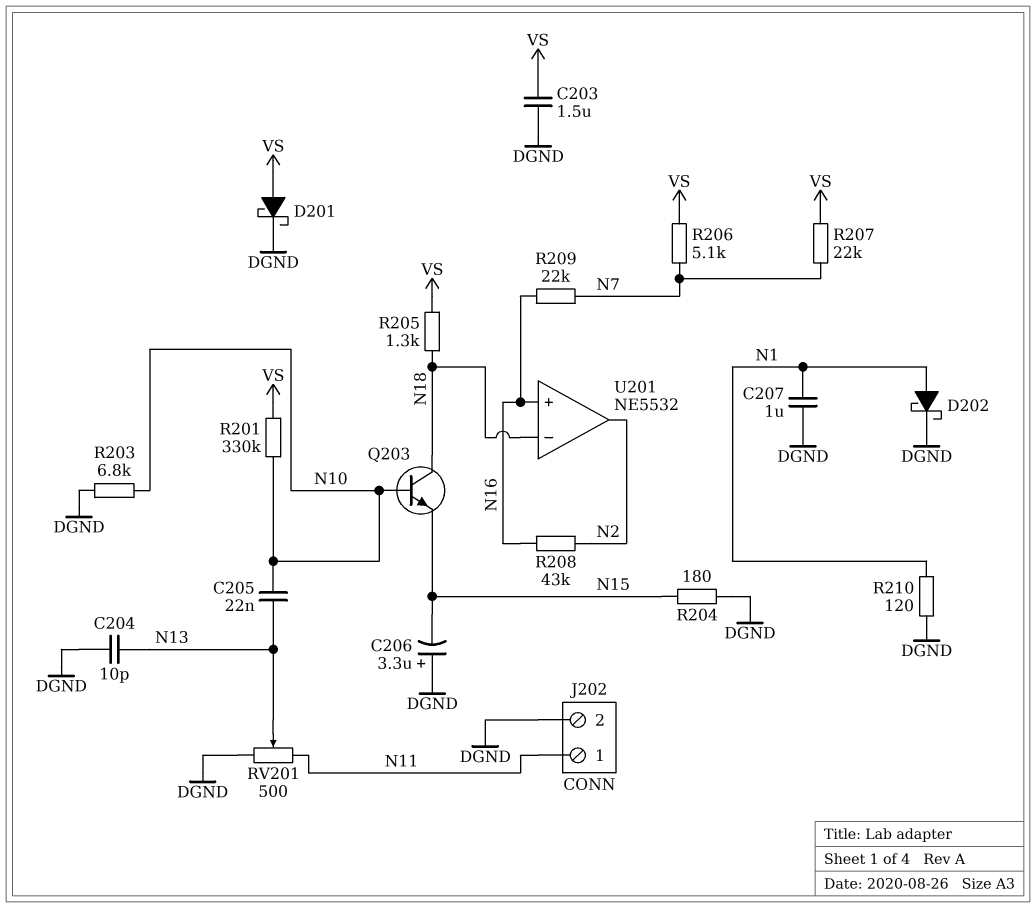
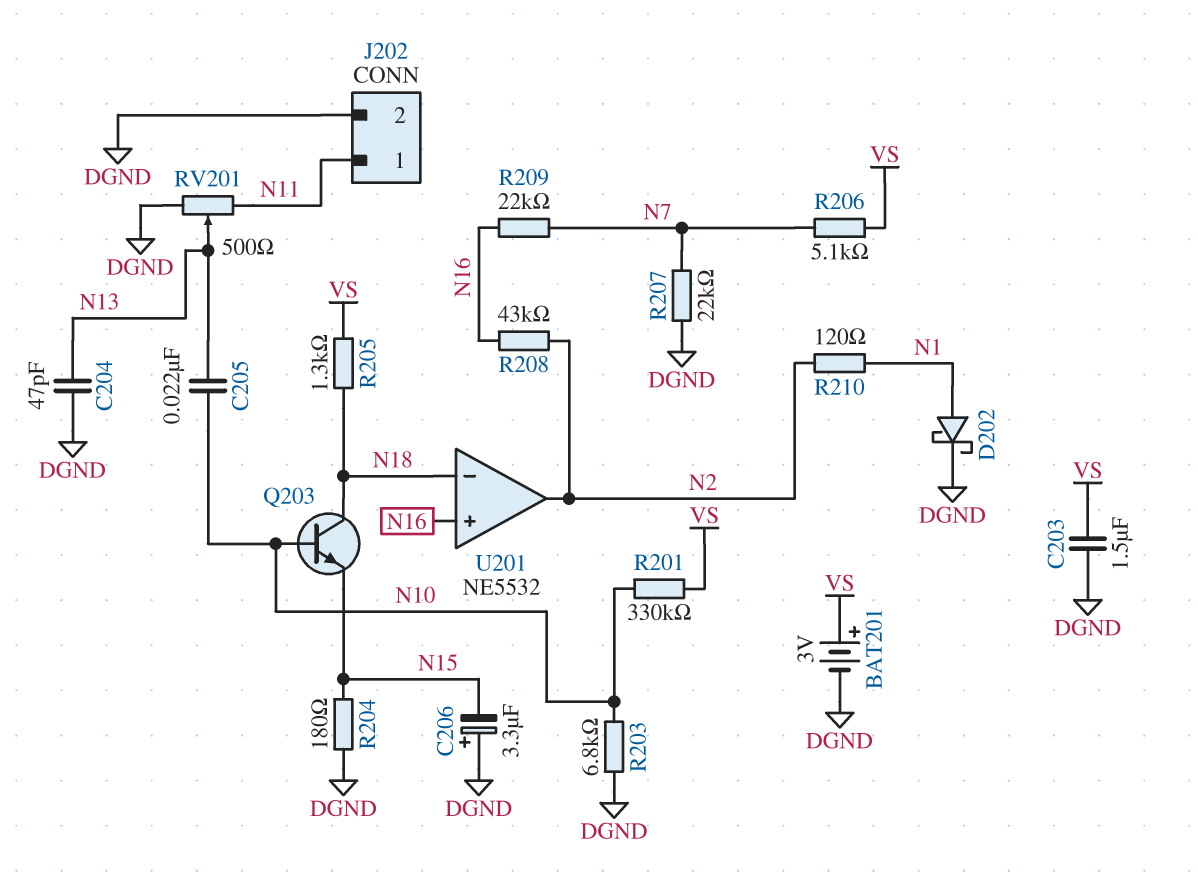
BAT201: none -> 3V (plus VS, minus DGND)
C204: 10pF (DGND, N13) -> 47pF (DGND, N13)
C207: 1uF (DGND, N1) -> none
D201: schottky (A VS, K DGND) -> none
R207: 22k (N7, VS) -> 22k (DGND, N7)
R210: 120 (DGND, N1) -> 120 (N1, N2)

